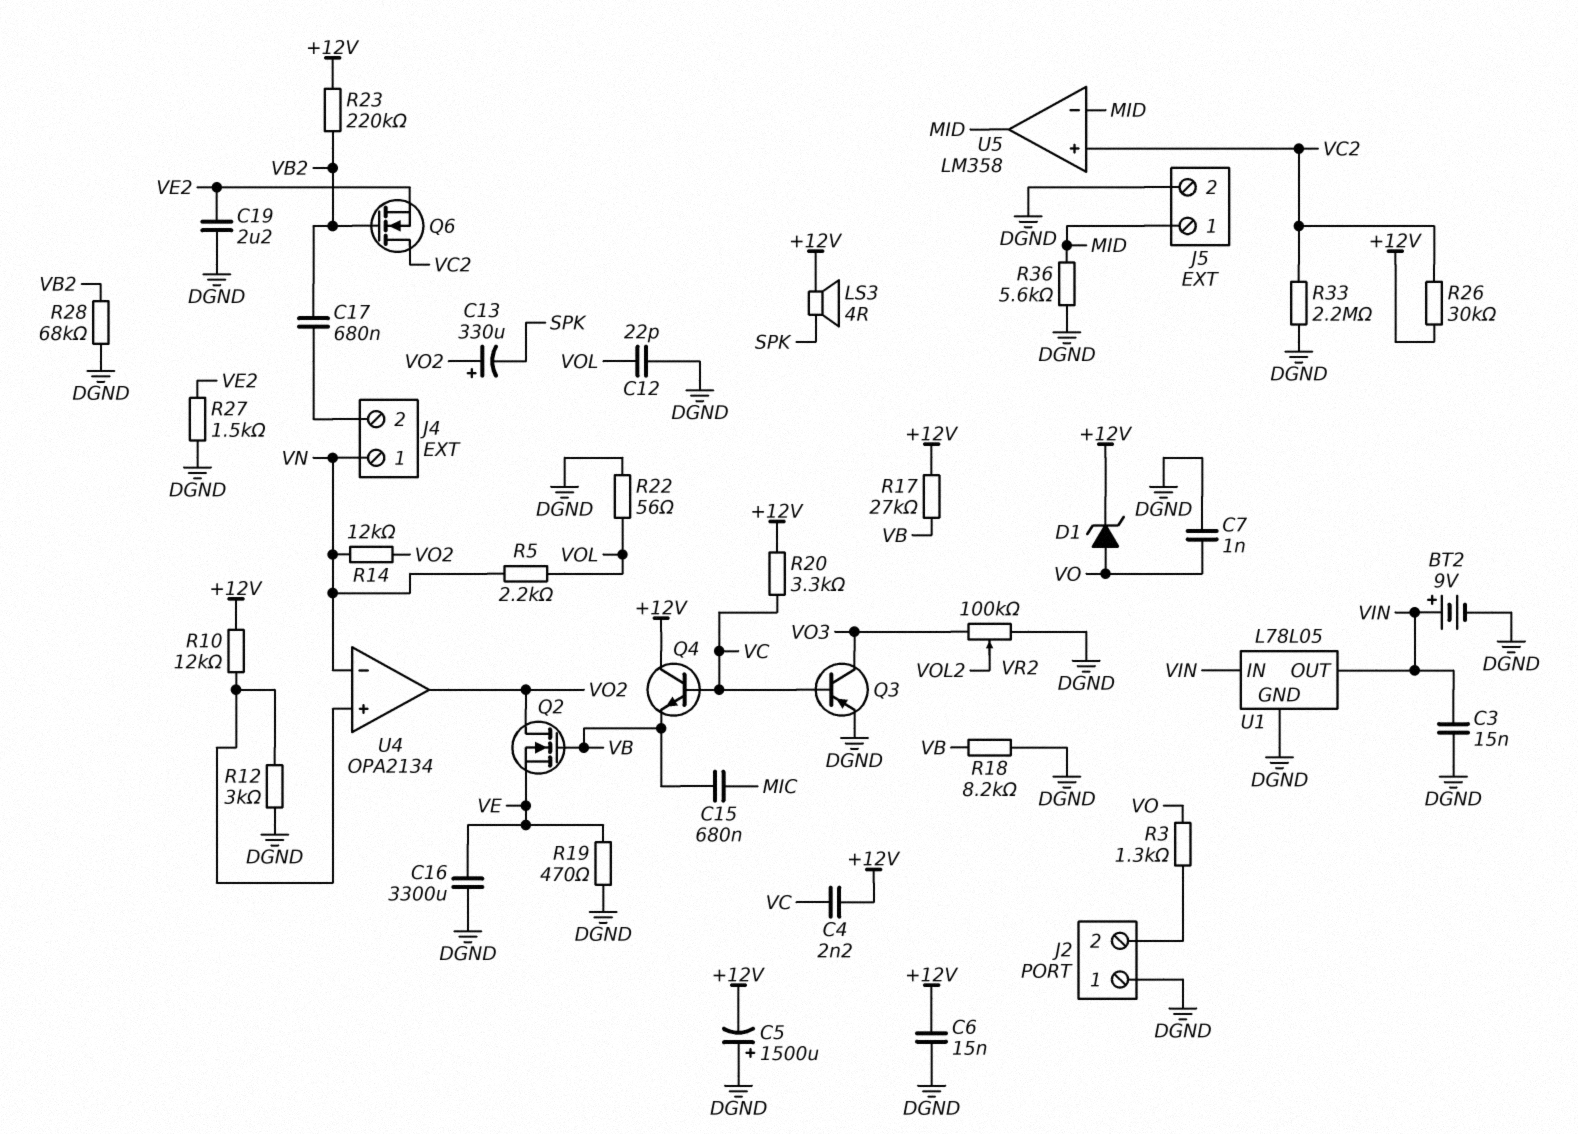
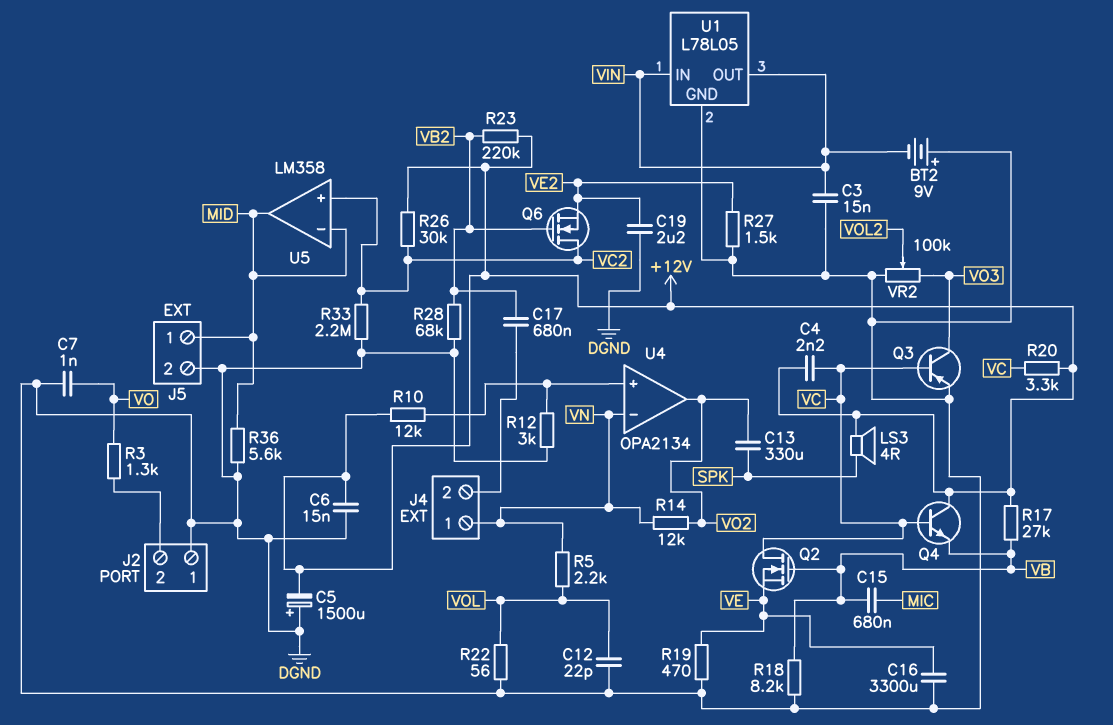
BT2: 9V (plus VIN, minus DGND) -> 9V (plus DGND, minus VIN)
C13: 330uF (plus VO2, minus SPK) -> 330uF (SPK, VO2)
D1: zener (A VO, K +12V) -> none
Q2: NMOS (G VB, D VO2, S VE) -> NMOS (G VB, D VC, S VE)

